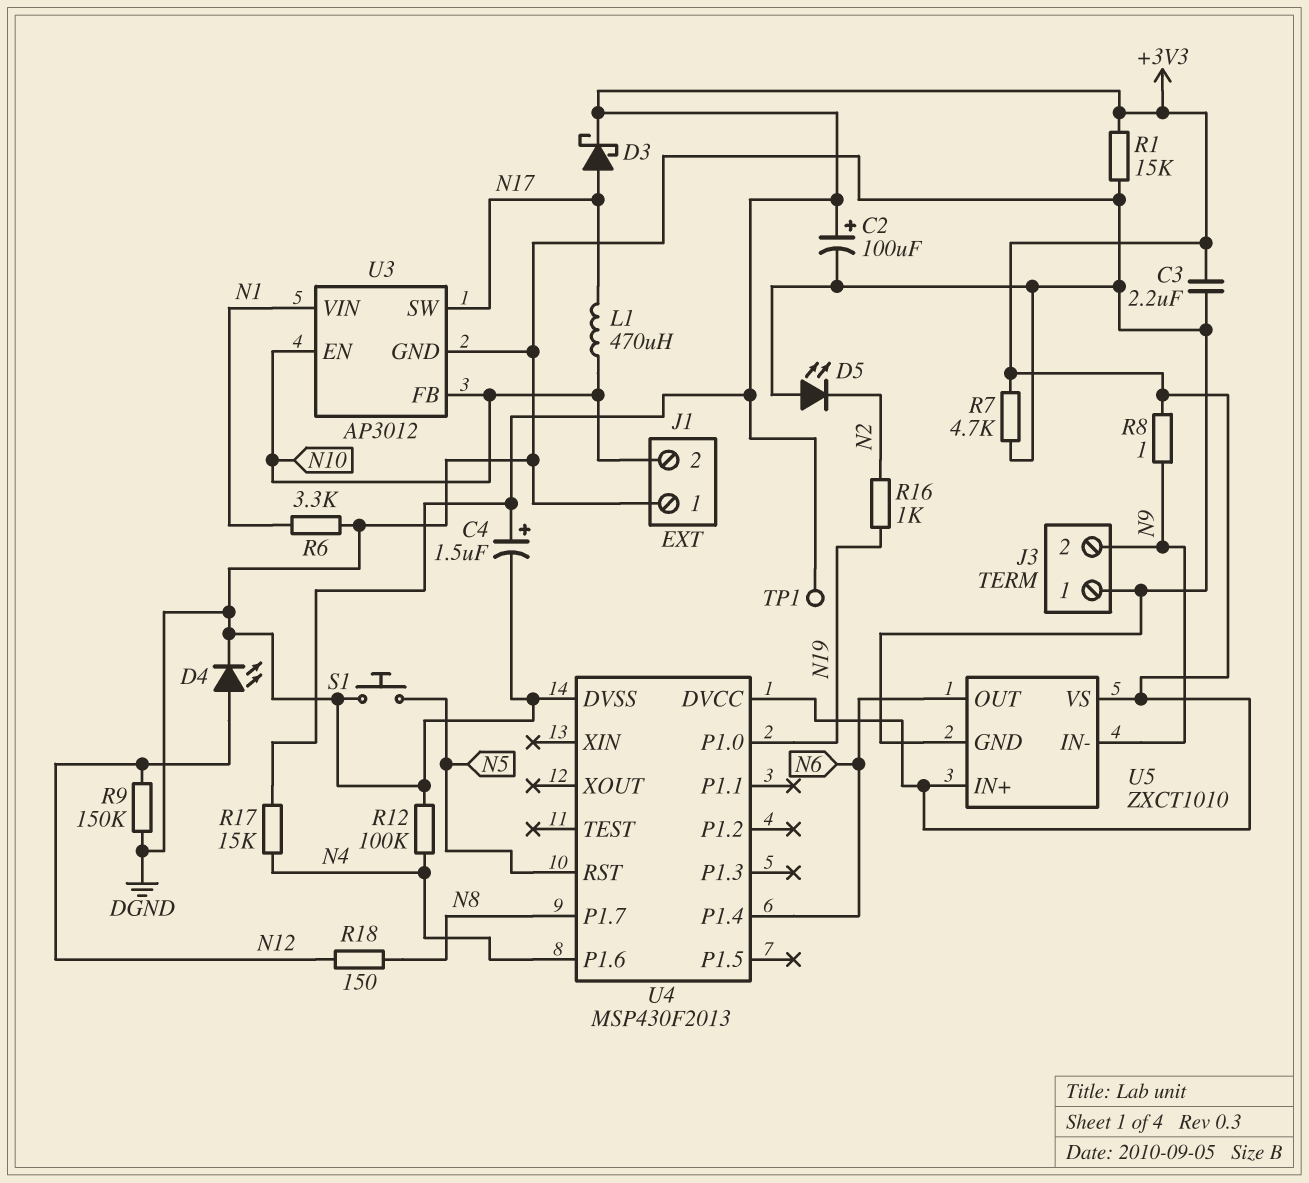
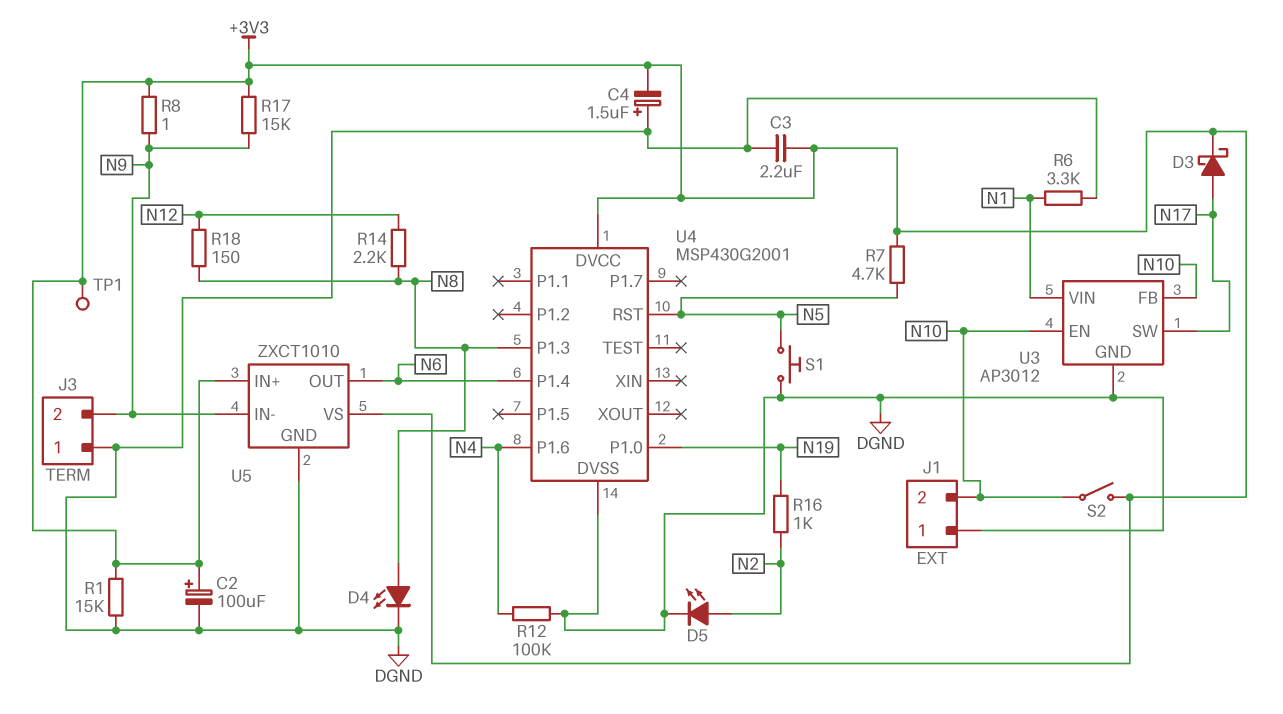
C4: 1.5uF (plus +3V3, minus DGND) -> 1.5uF (plus DGND, minus +3V3)
D4: LED (A N12, K DGND) -> LED (A N8, K DGND)
D5: LED (A DGND, K N2) -> LED (A N2, K DGND)
L1: 470uH (N10, N17) -> none
R7: 4.7k (+3V3, DGND) -> 4.7k (+3V3, N5)
R9: 150k (DGND, N12) -> none
R14: none -> 2.2k (N8, N12)
R17: 15k (+3V3, N4) -> 15k (+3V3, N9)
S2: none -> switch (+3V3, N10)
U4: MSP430F2013 -> MSP430G2001
U4 pin P1.3: none -> N8
U4 pin P1.7: N8 -> none

